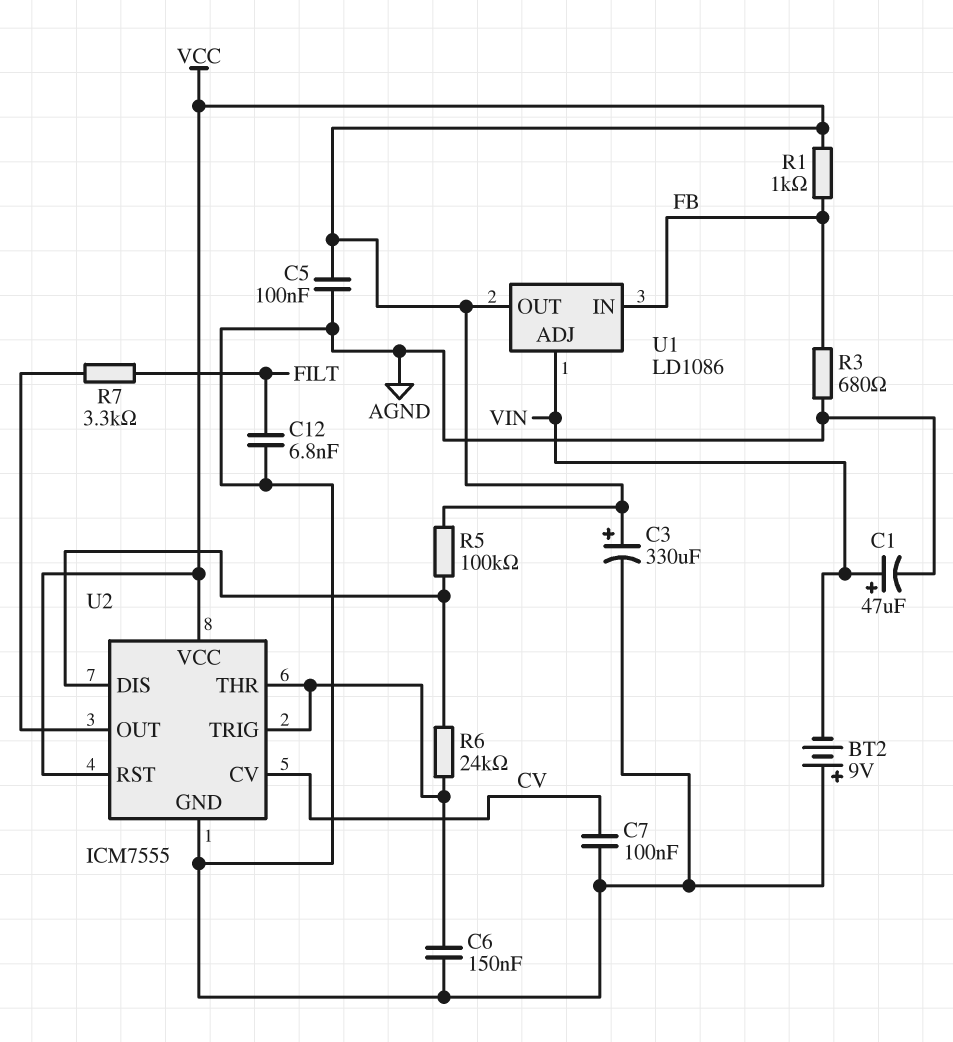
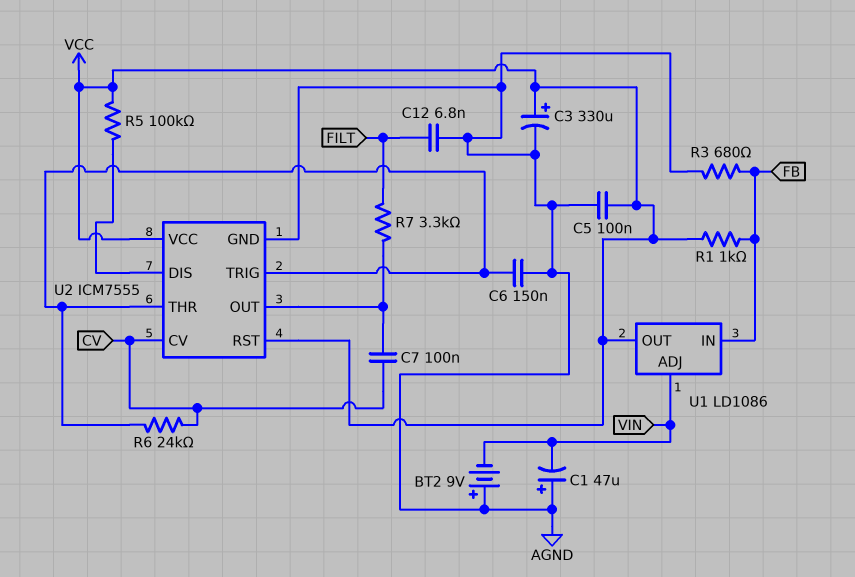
C1: 47uF (plus VIN, minus AGND) -> 47uF (plus AGND, minus VIN)
C7: 100nF (AGND, CV) -> 100nF (CV, U2/OUT)
R6: 24k (U2/DIS, U2/THR) -> 24k (CV, U2/THR)

